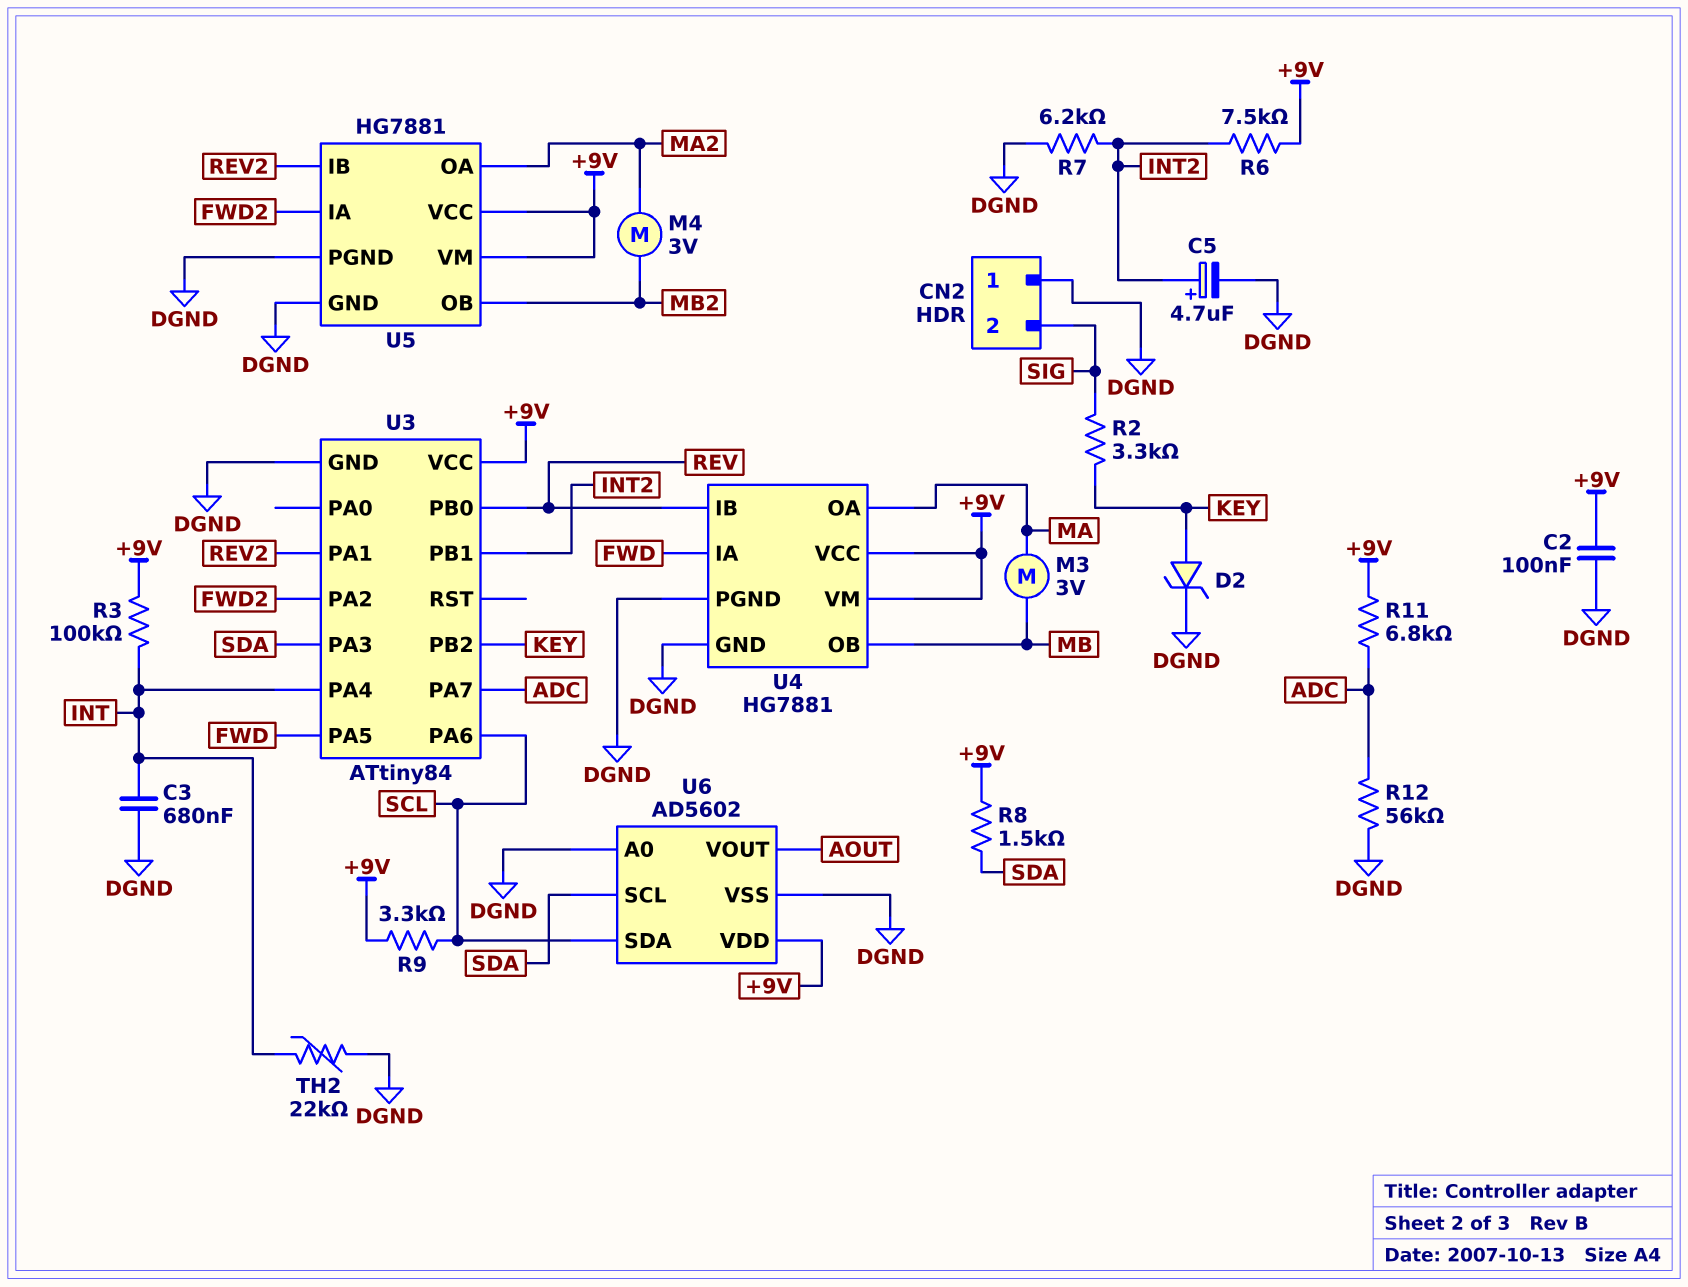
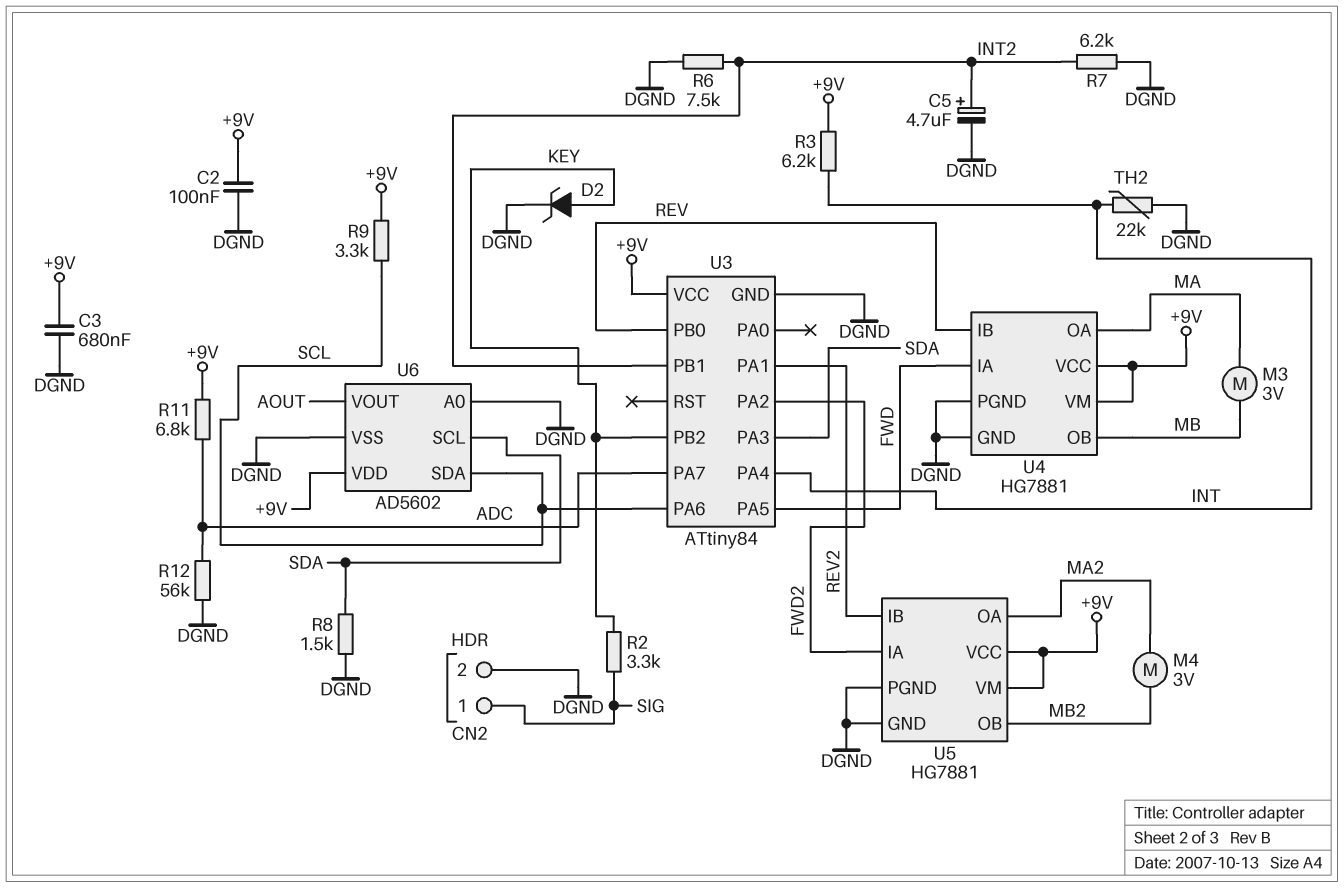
C3: 680nF (DGND, INT) -> 680nF (+9V, DGND)
CN2 pin 1: DGND -> SIG
CN2 pin 2: SIG -> DGND
R3: 100k (+9V, INT) -> 6.2k (+9V, INT)
R6: 7.5k (+9V, INT2) -> 7.5k (DGND, INT2)
R8: 1.5k (+9V, SDA) -> 1.5k (DGND, SDA)

